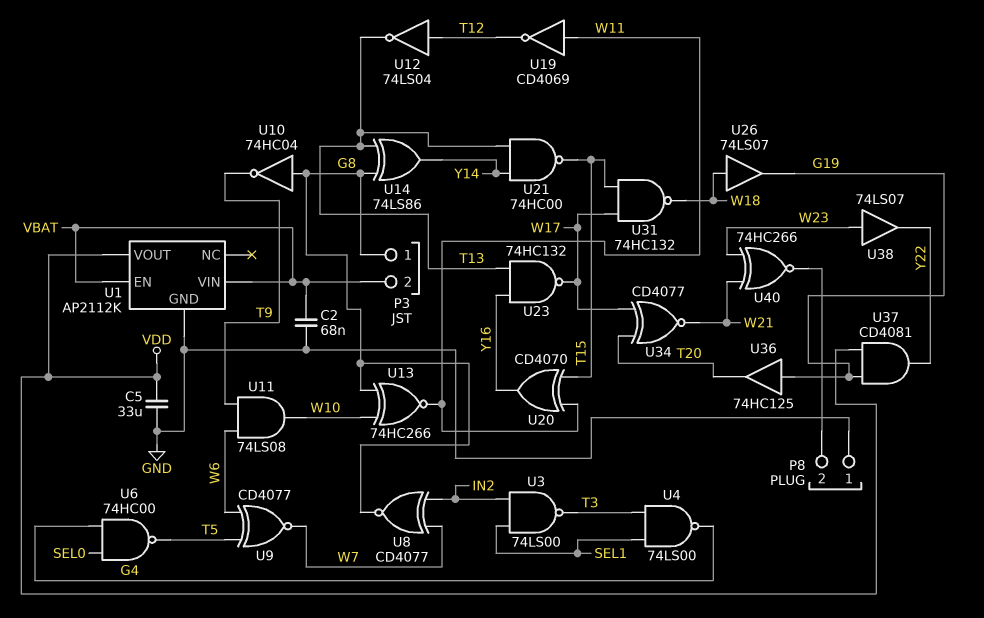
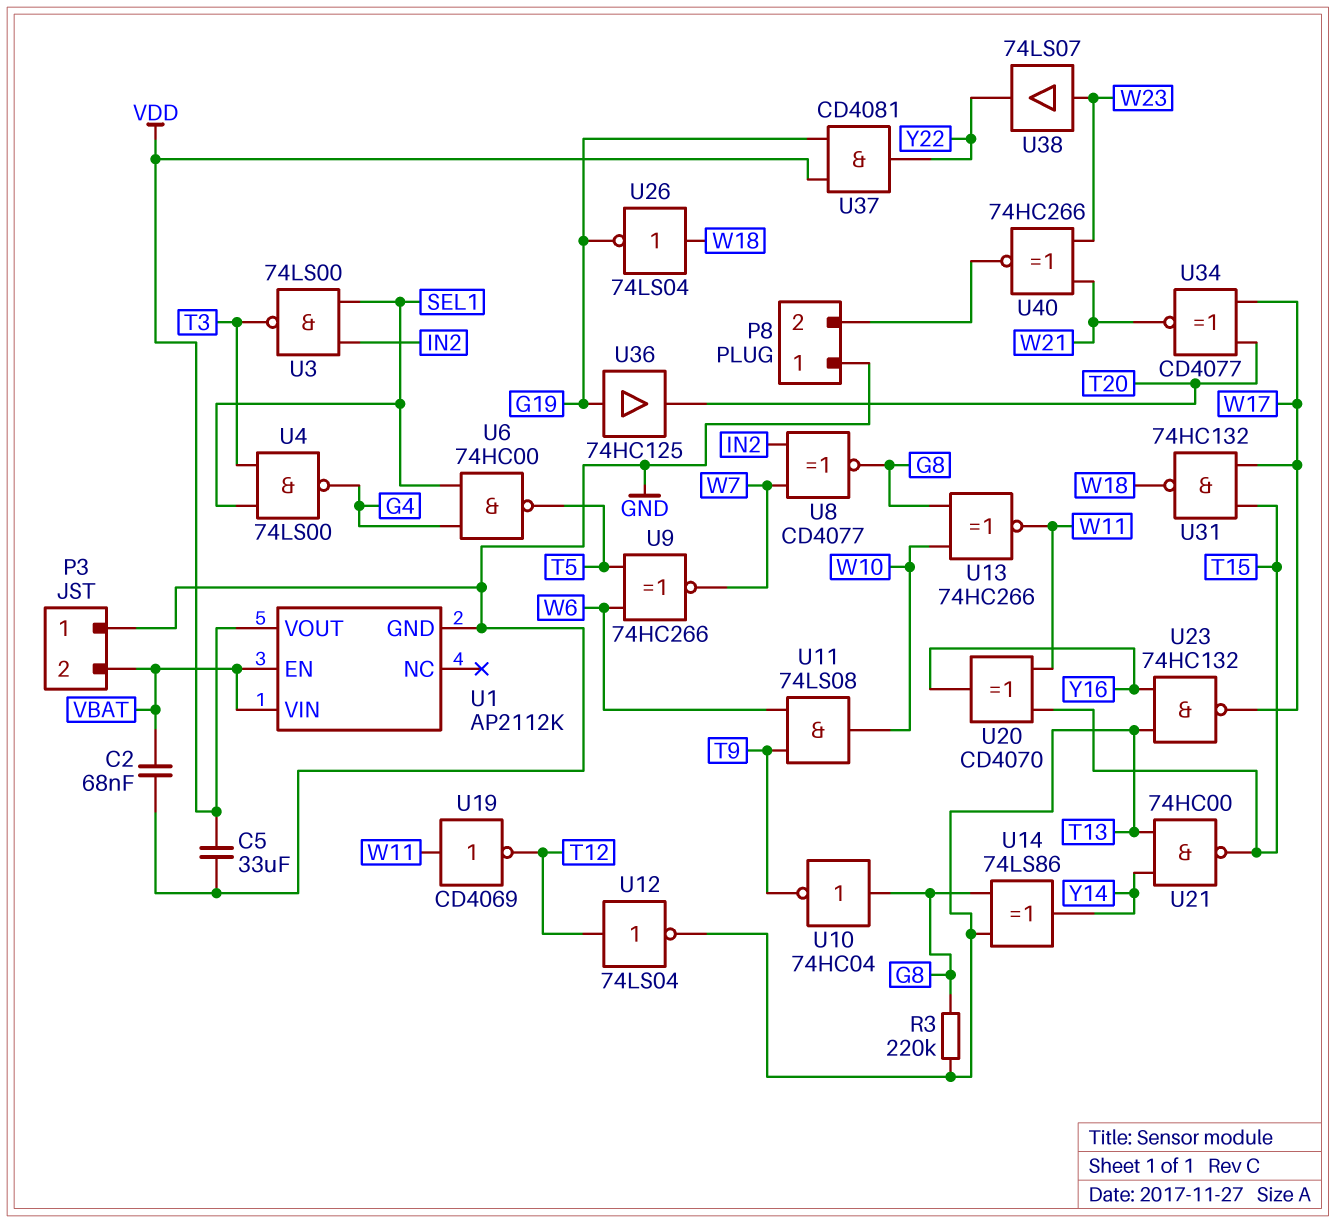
P3 pin 1: G8 -> GND
R3: none -> 220k (G8, T13)
U6: NAND 74HC00 (in G4, in SEL0, out T5) -> NAND 74HC00 (in G4, in SEL1, out T5)
U9: XNOR CD4077 (in T5, in W6, out W7) -> XNOR 74HC266 (in T5, in W6, out W7)
U26: buffer 74LS07 (in W18, out G19) -> NOT 74LS04 (in W18, out G19)

